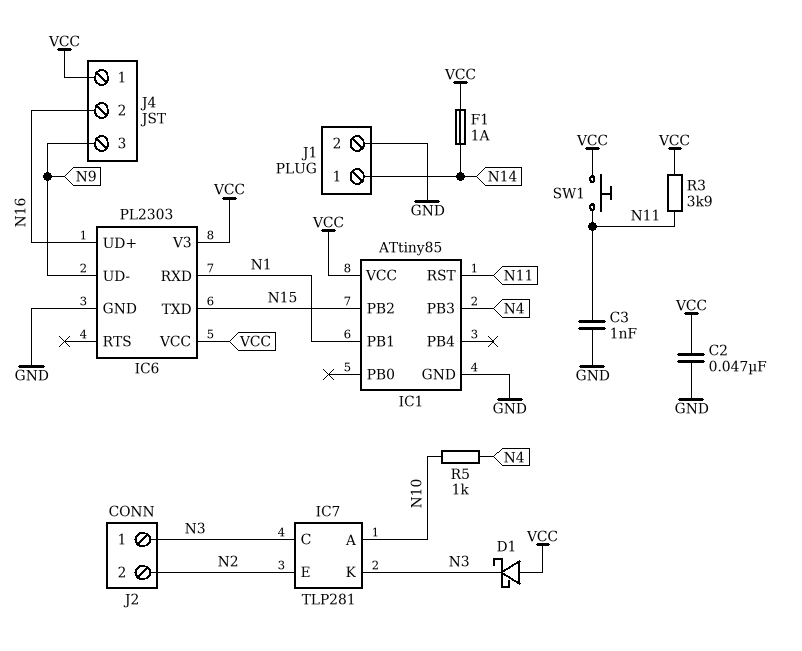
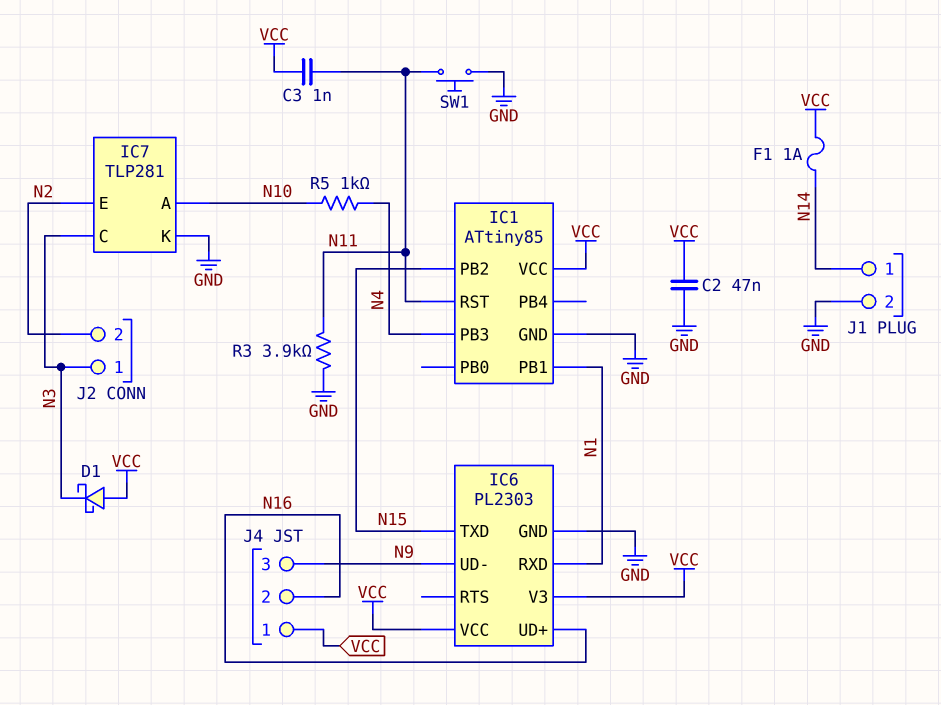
C3: 1nF (GND, N11) -> 1nF (N11, VCC)
IC7 pin K: N3 -> GND
R3: 3.9k (N11, VCC) -> 3.9k (GND, N11)
SW1: button (N11, VCC) -> button (GND, N11)

